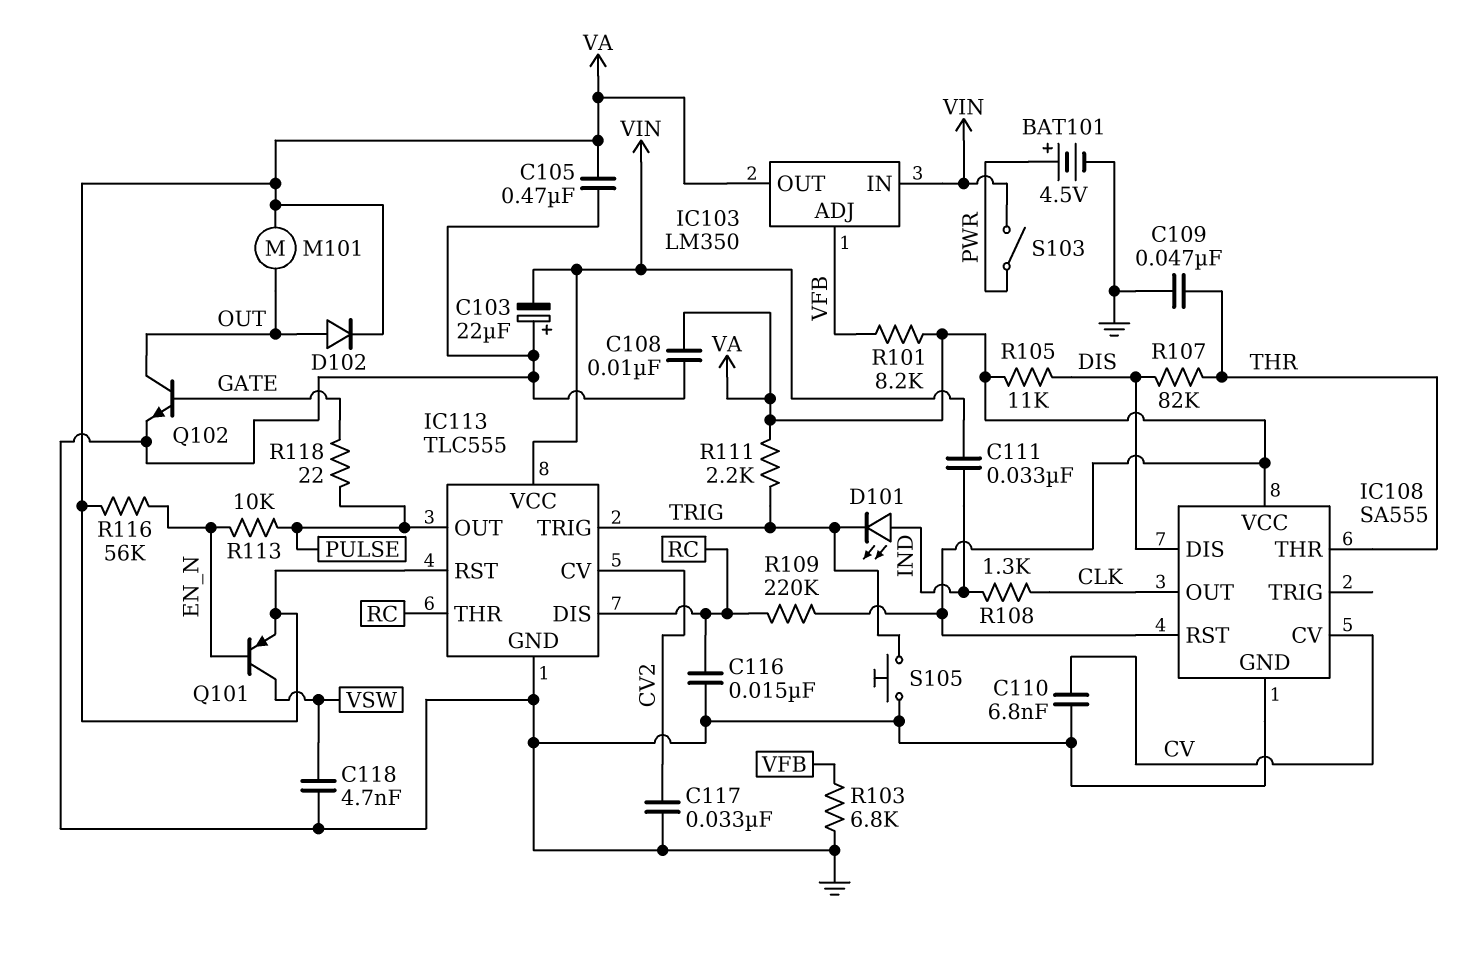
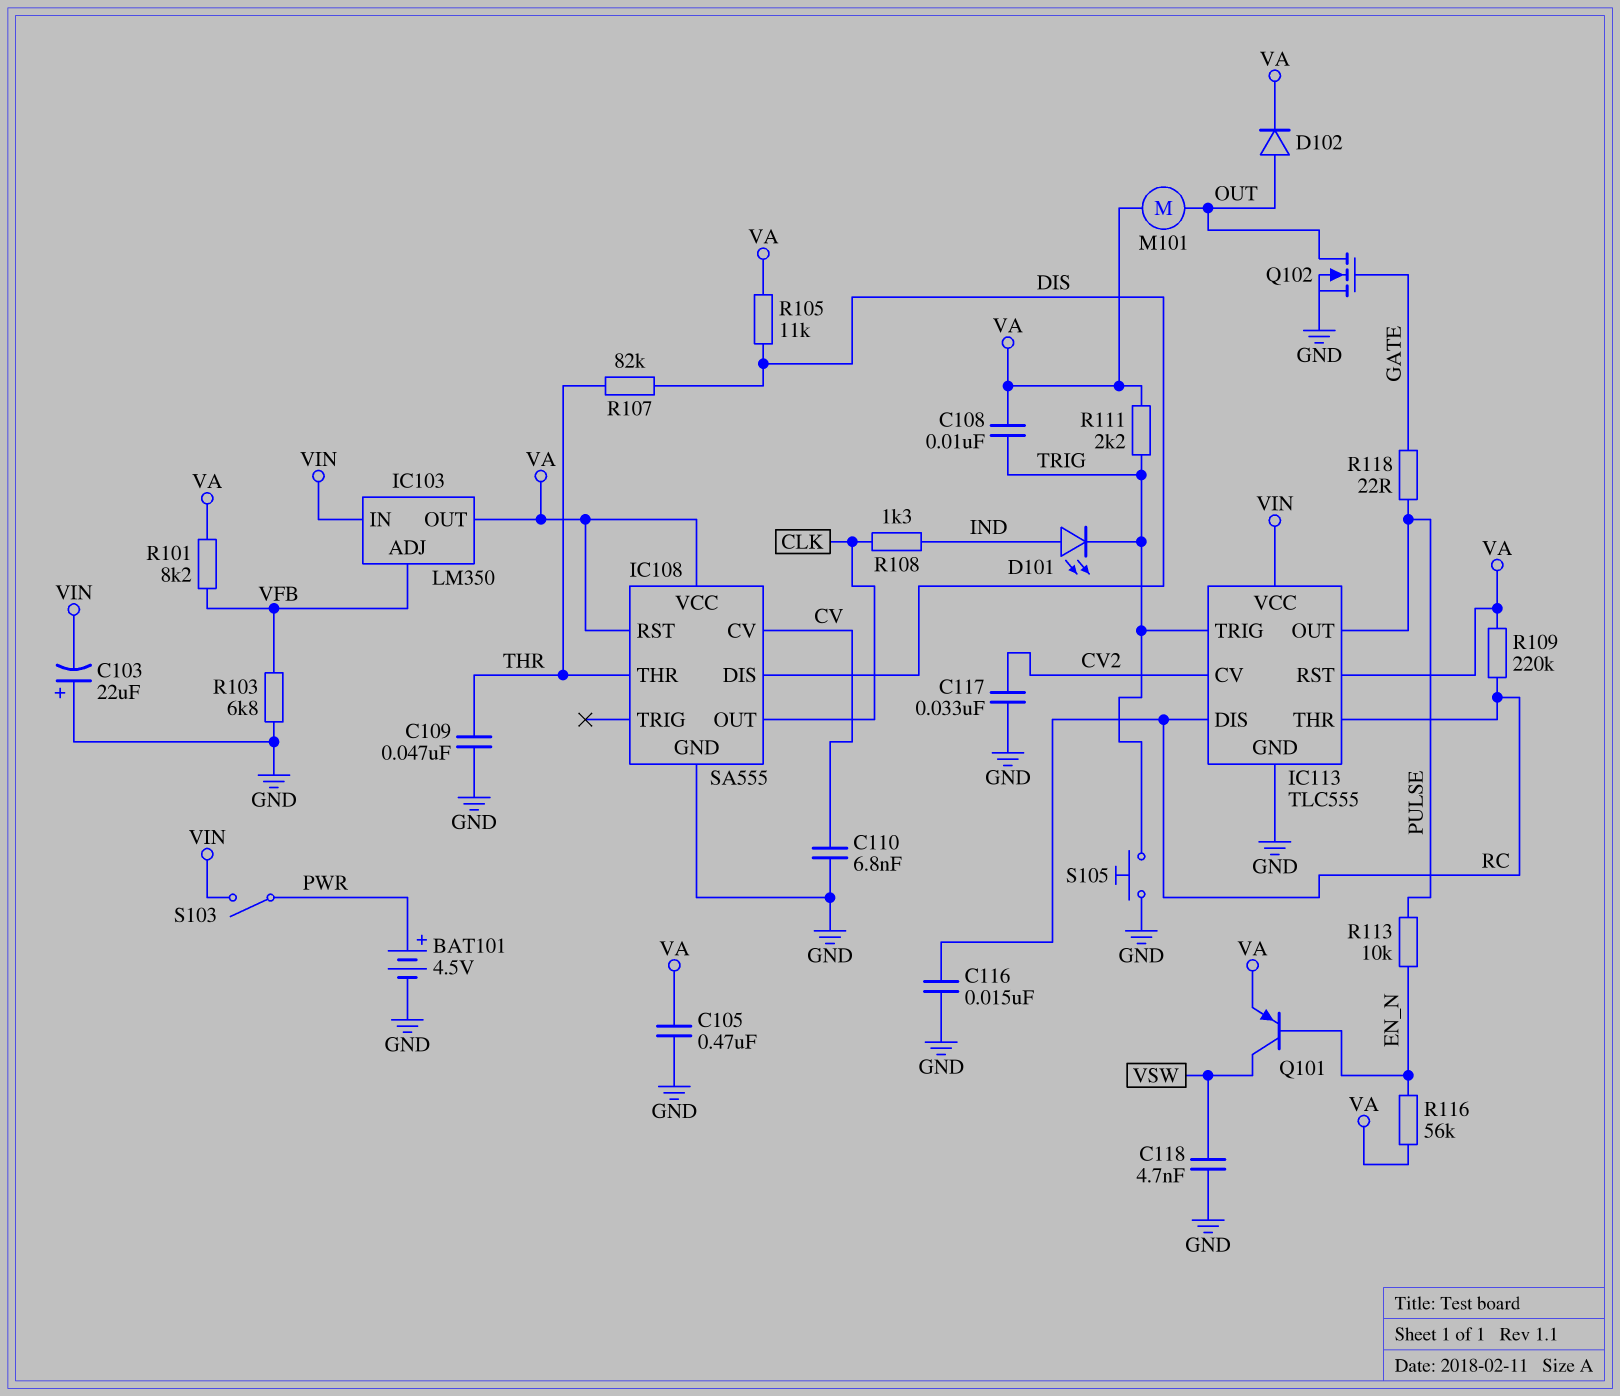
C108: 10nF (GND, VA) -> 10nF (TRIG, VA)
C111: 33nF (IND, VIN) -> none
Q102: NPN (B GATE, C OUT, E GND) -> NMOS (G GATE, D OUT, S GND)

